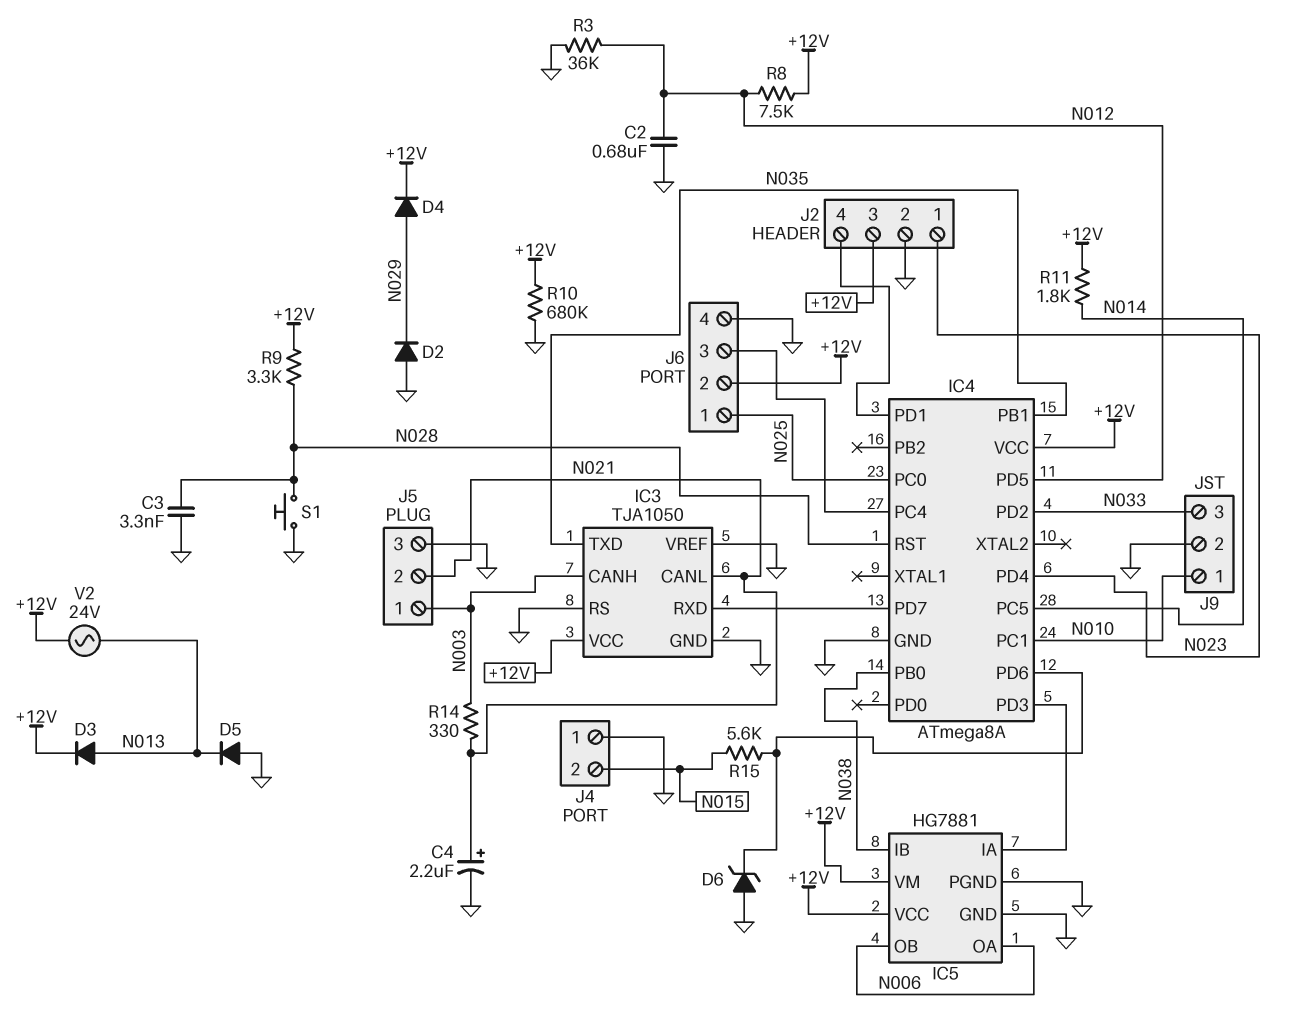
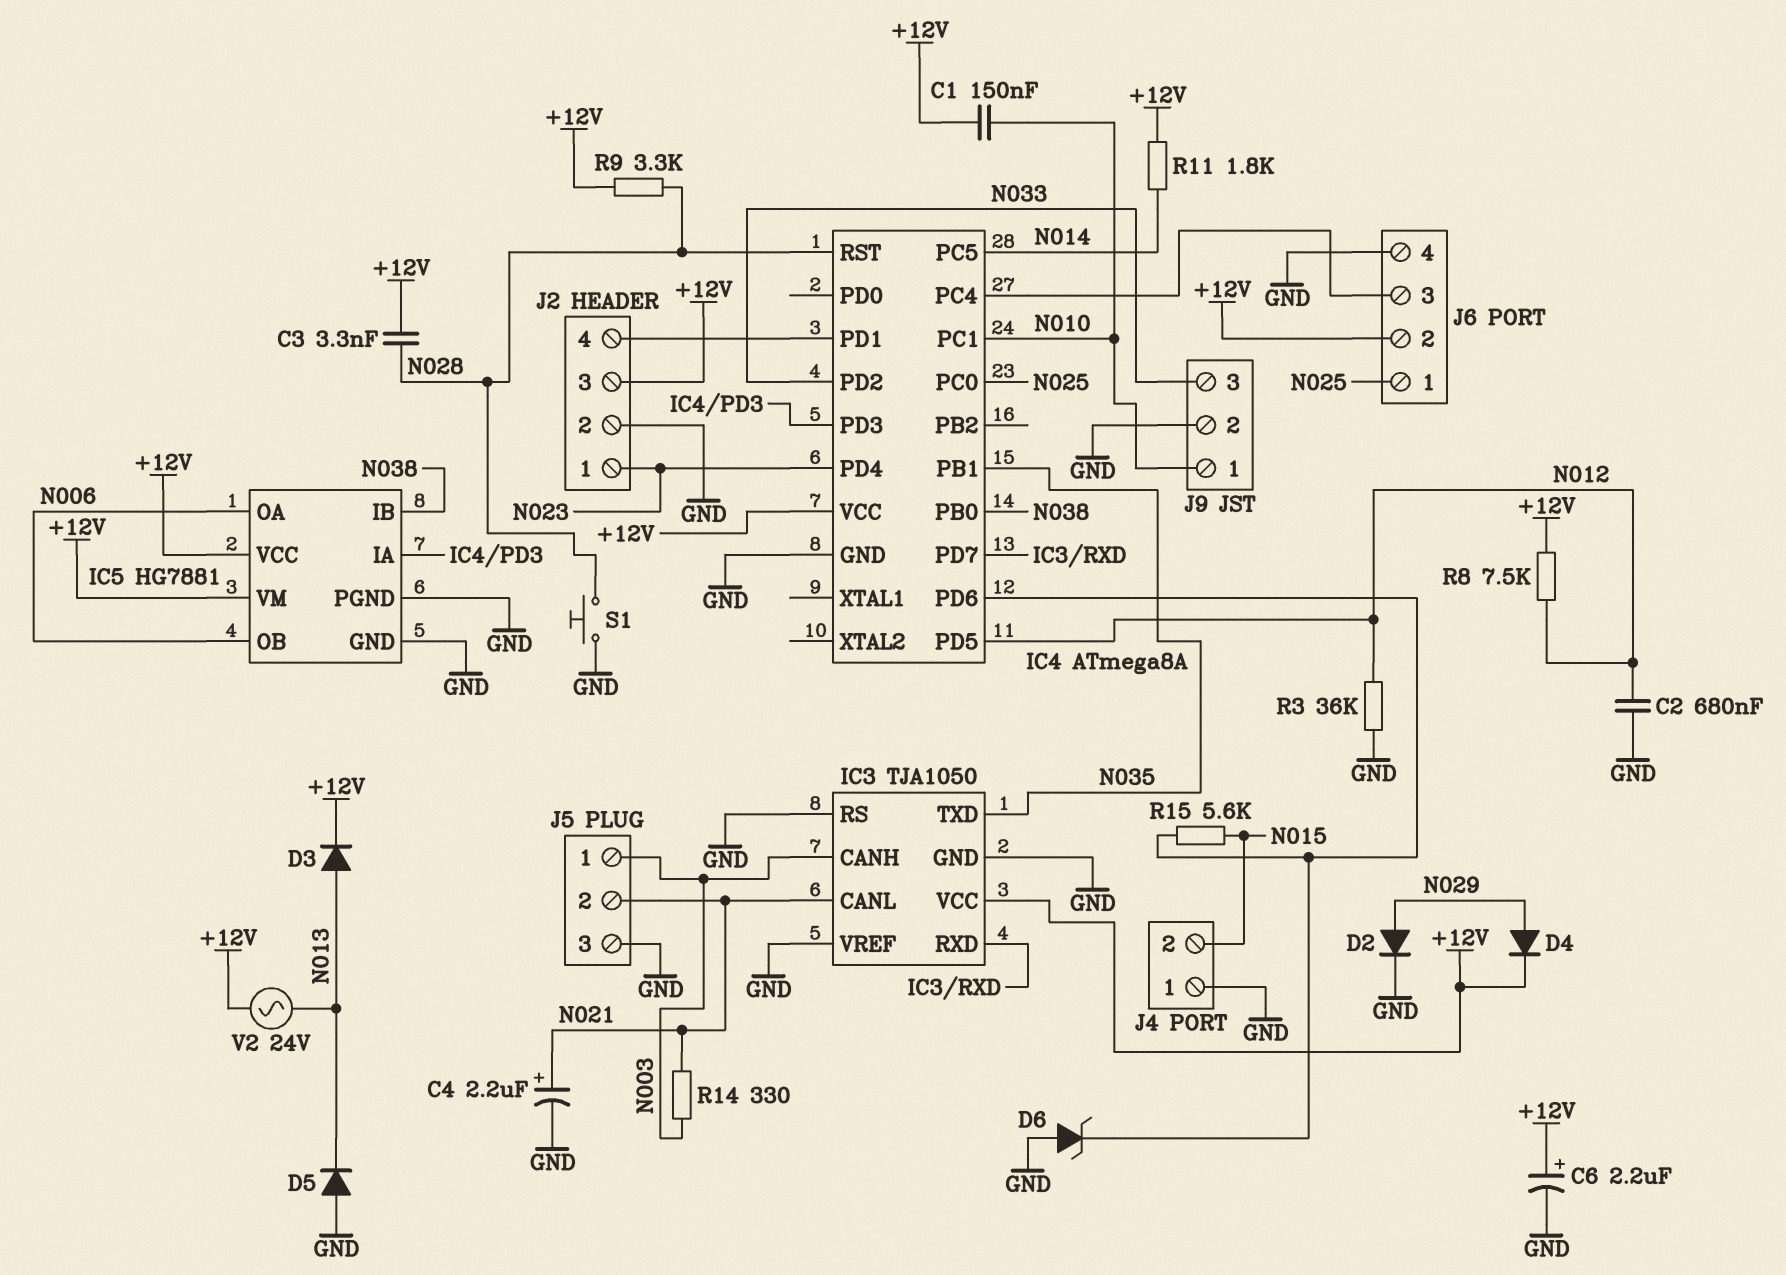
C1: none -> 150nF (+12V, N010)
C3: 3.3nF (GND, N028) -> 3.3nF (+12V, N028)
C6: none -> 2.2uF (plus +12V, minus GND)
D2: diode (A GND, K N029) -> diode (A N029, K GND)
R10: 680k (+12V, GND) -> none

